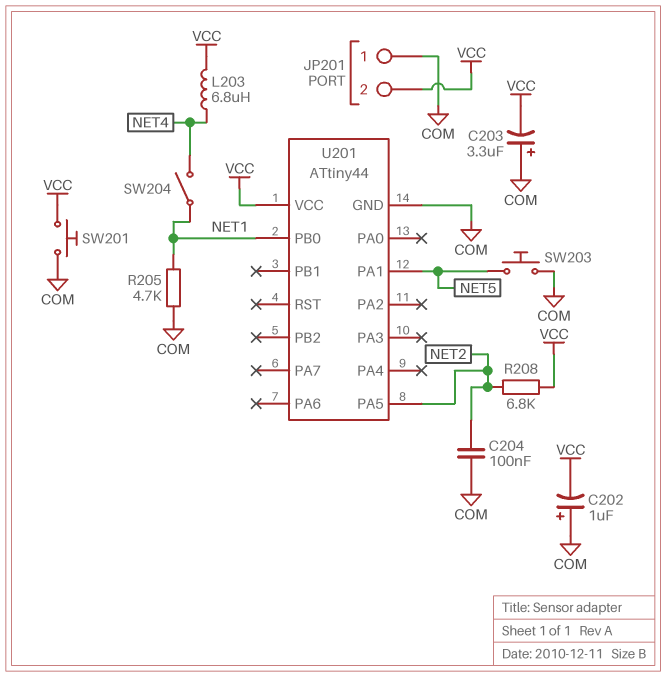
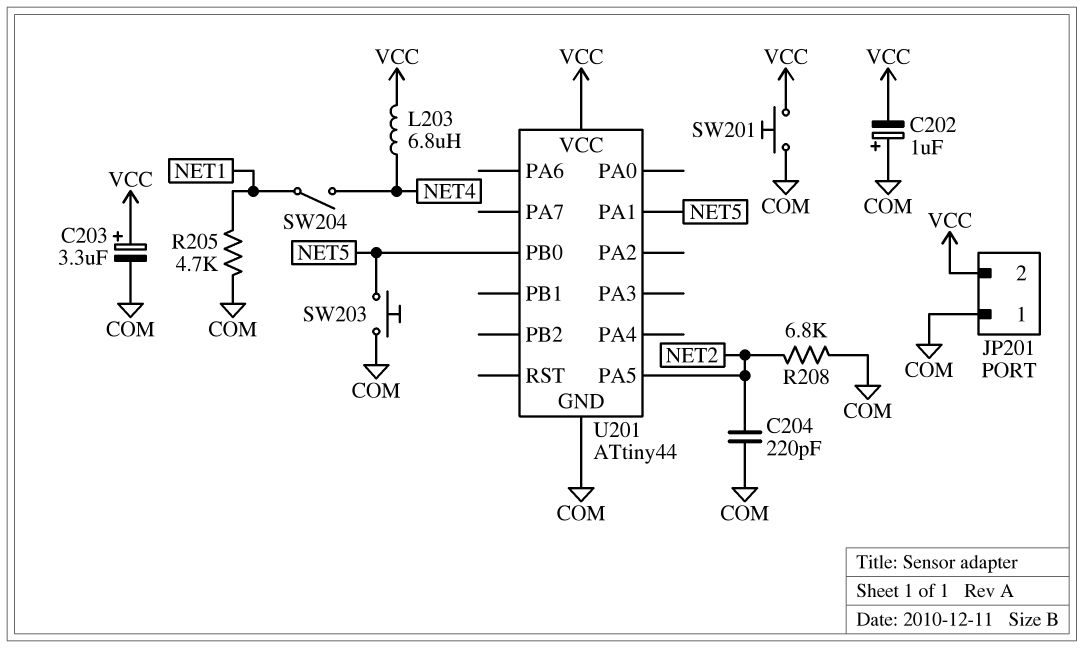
C203: 3.3uF (plus COM, minus VCC) -> 3.3uF (plus VCC, minus COM)
C204: 100nF (COM, NET2) -> 220pF (COM, NET2)
R208: 6.8k (NET2, VCC) -> 6.8k (COM, NET2)
U201 pin PB0: NET1 -> NET5

